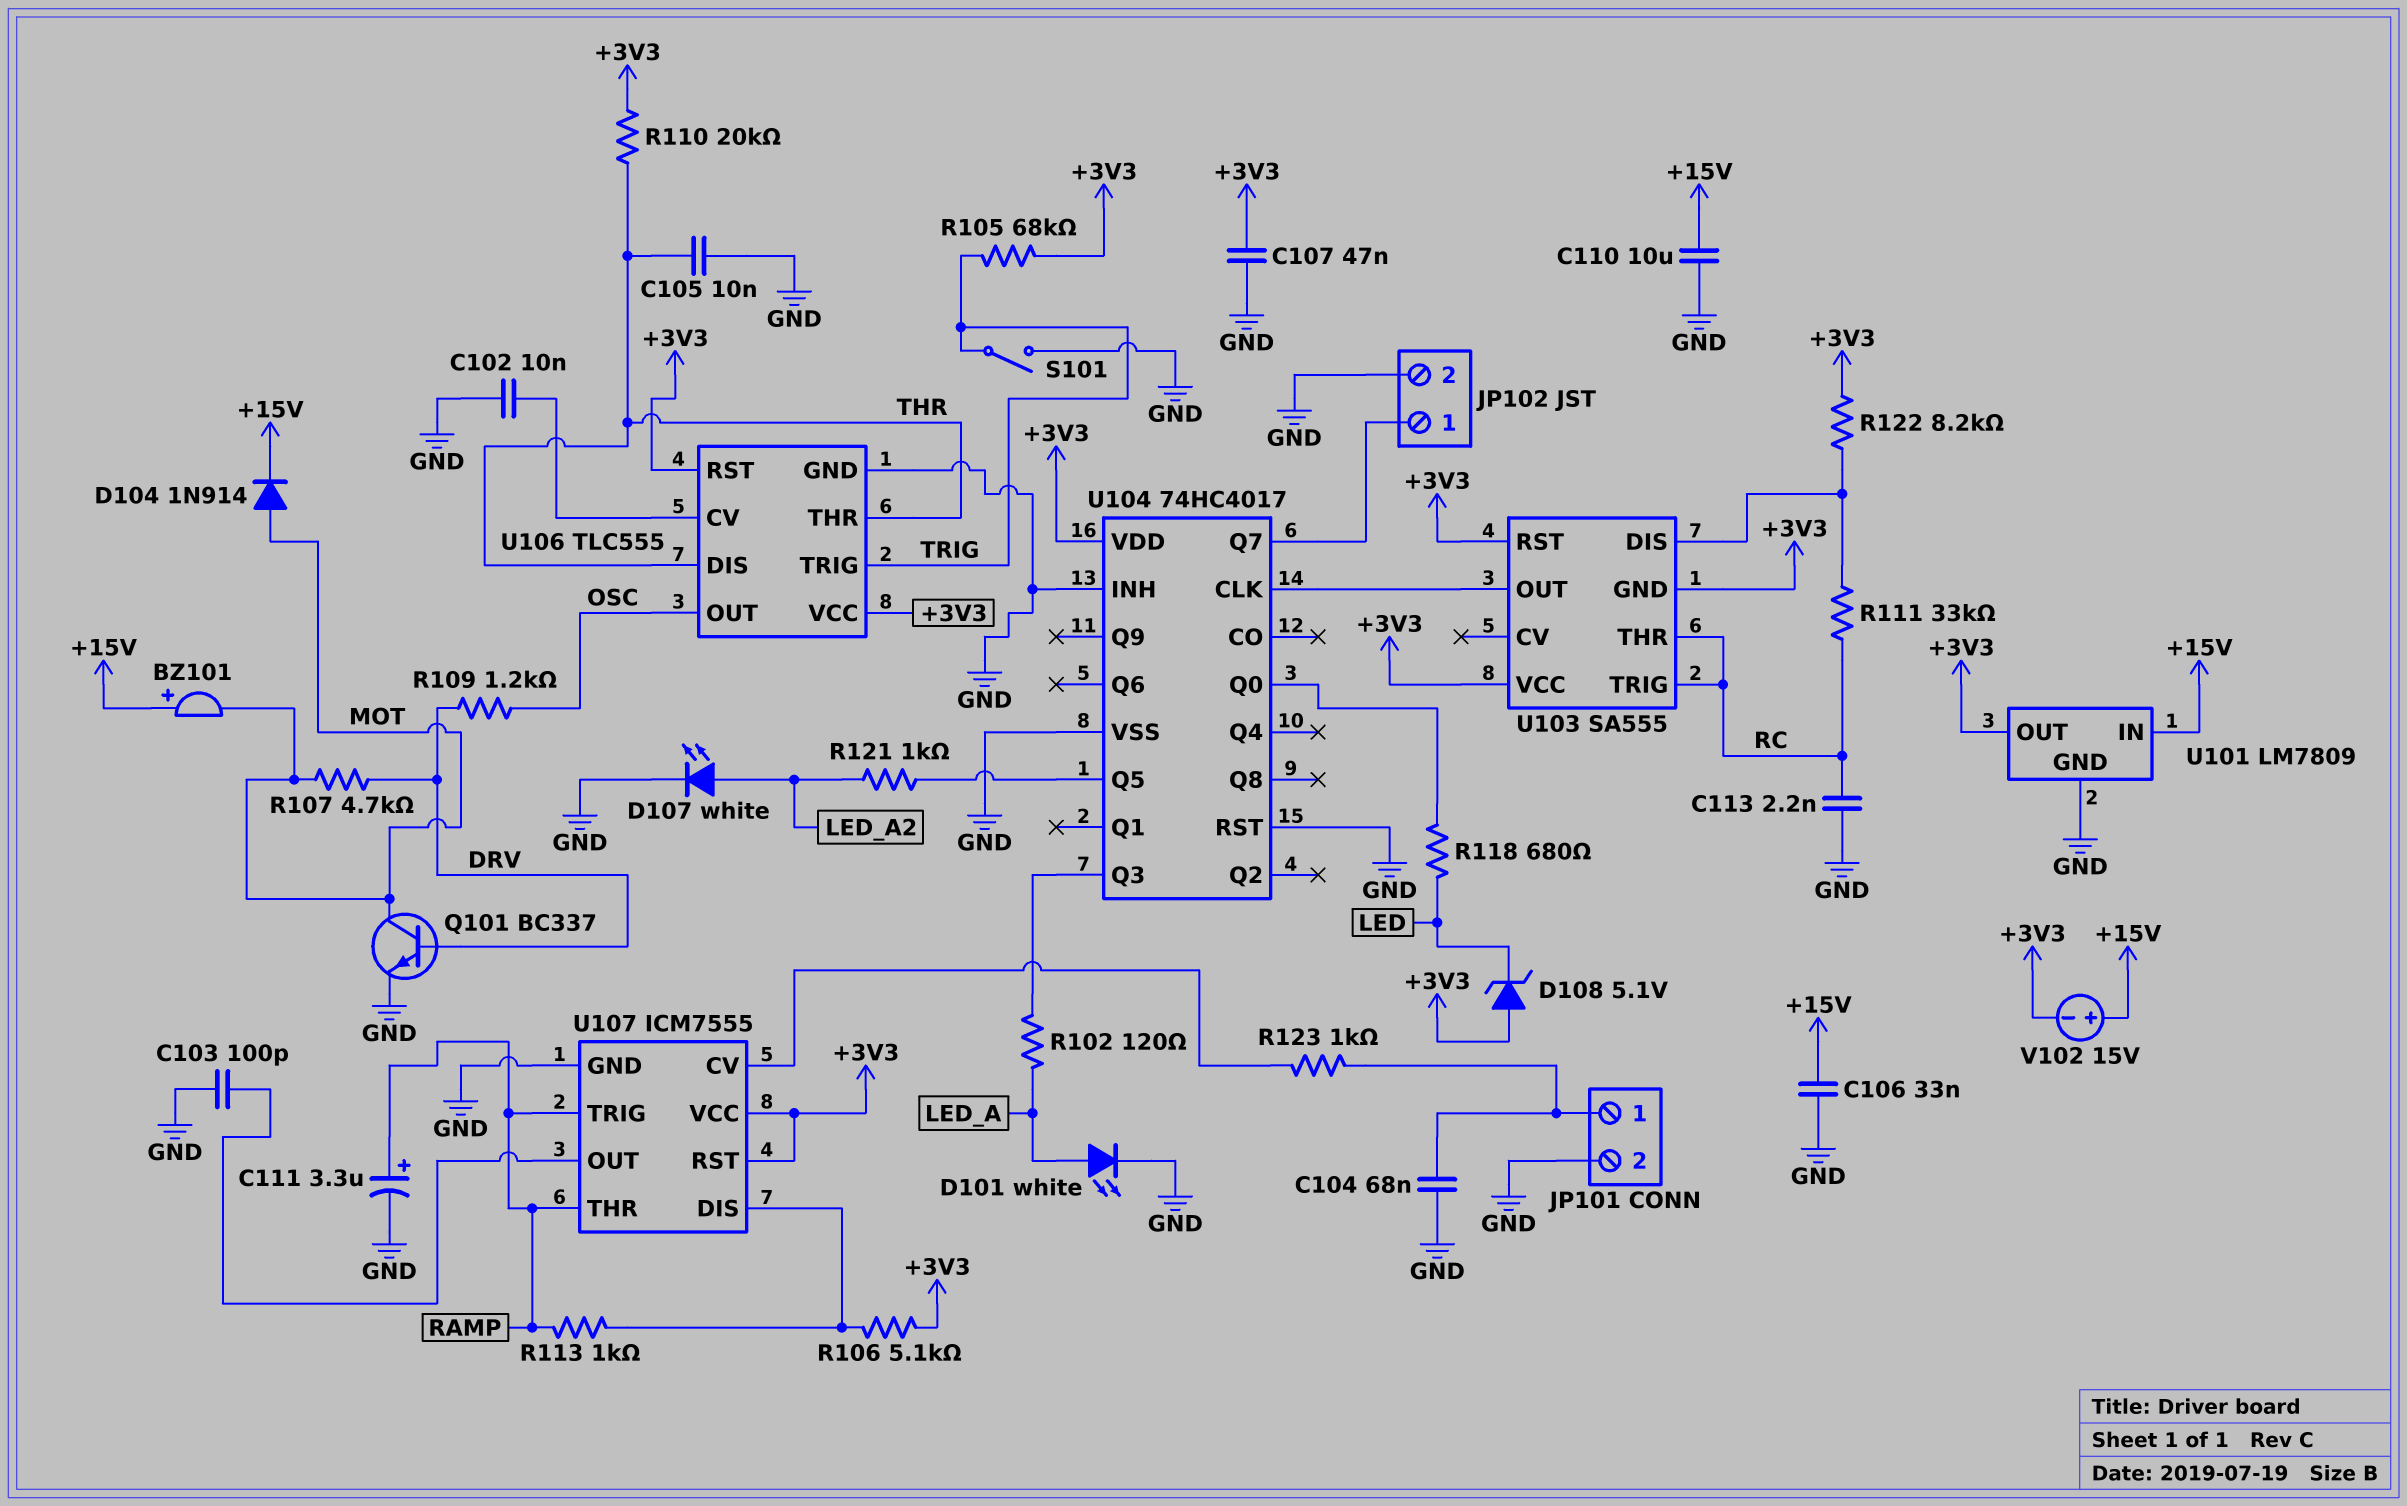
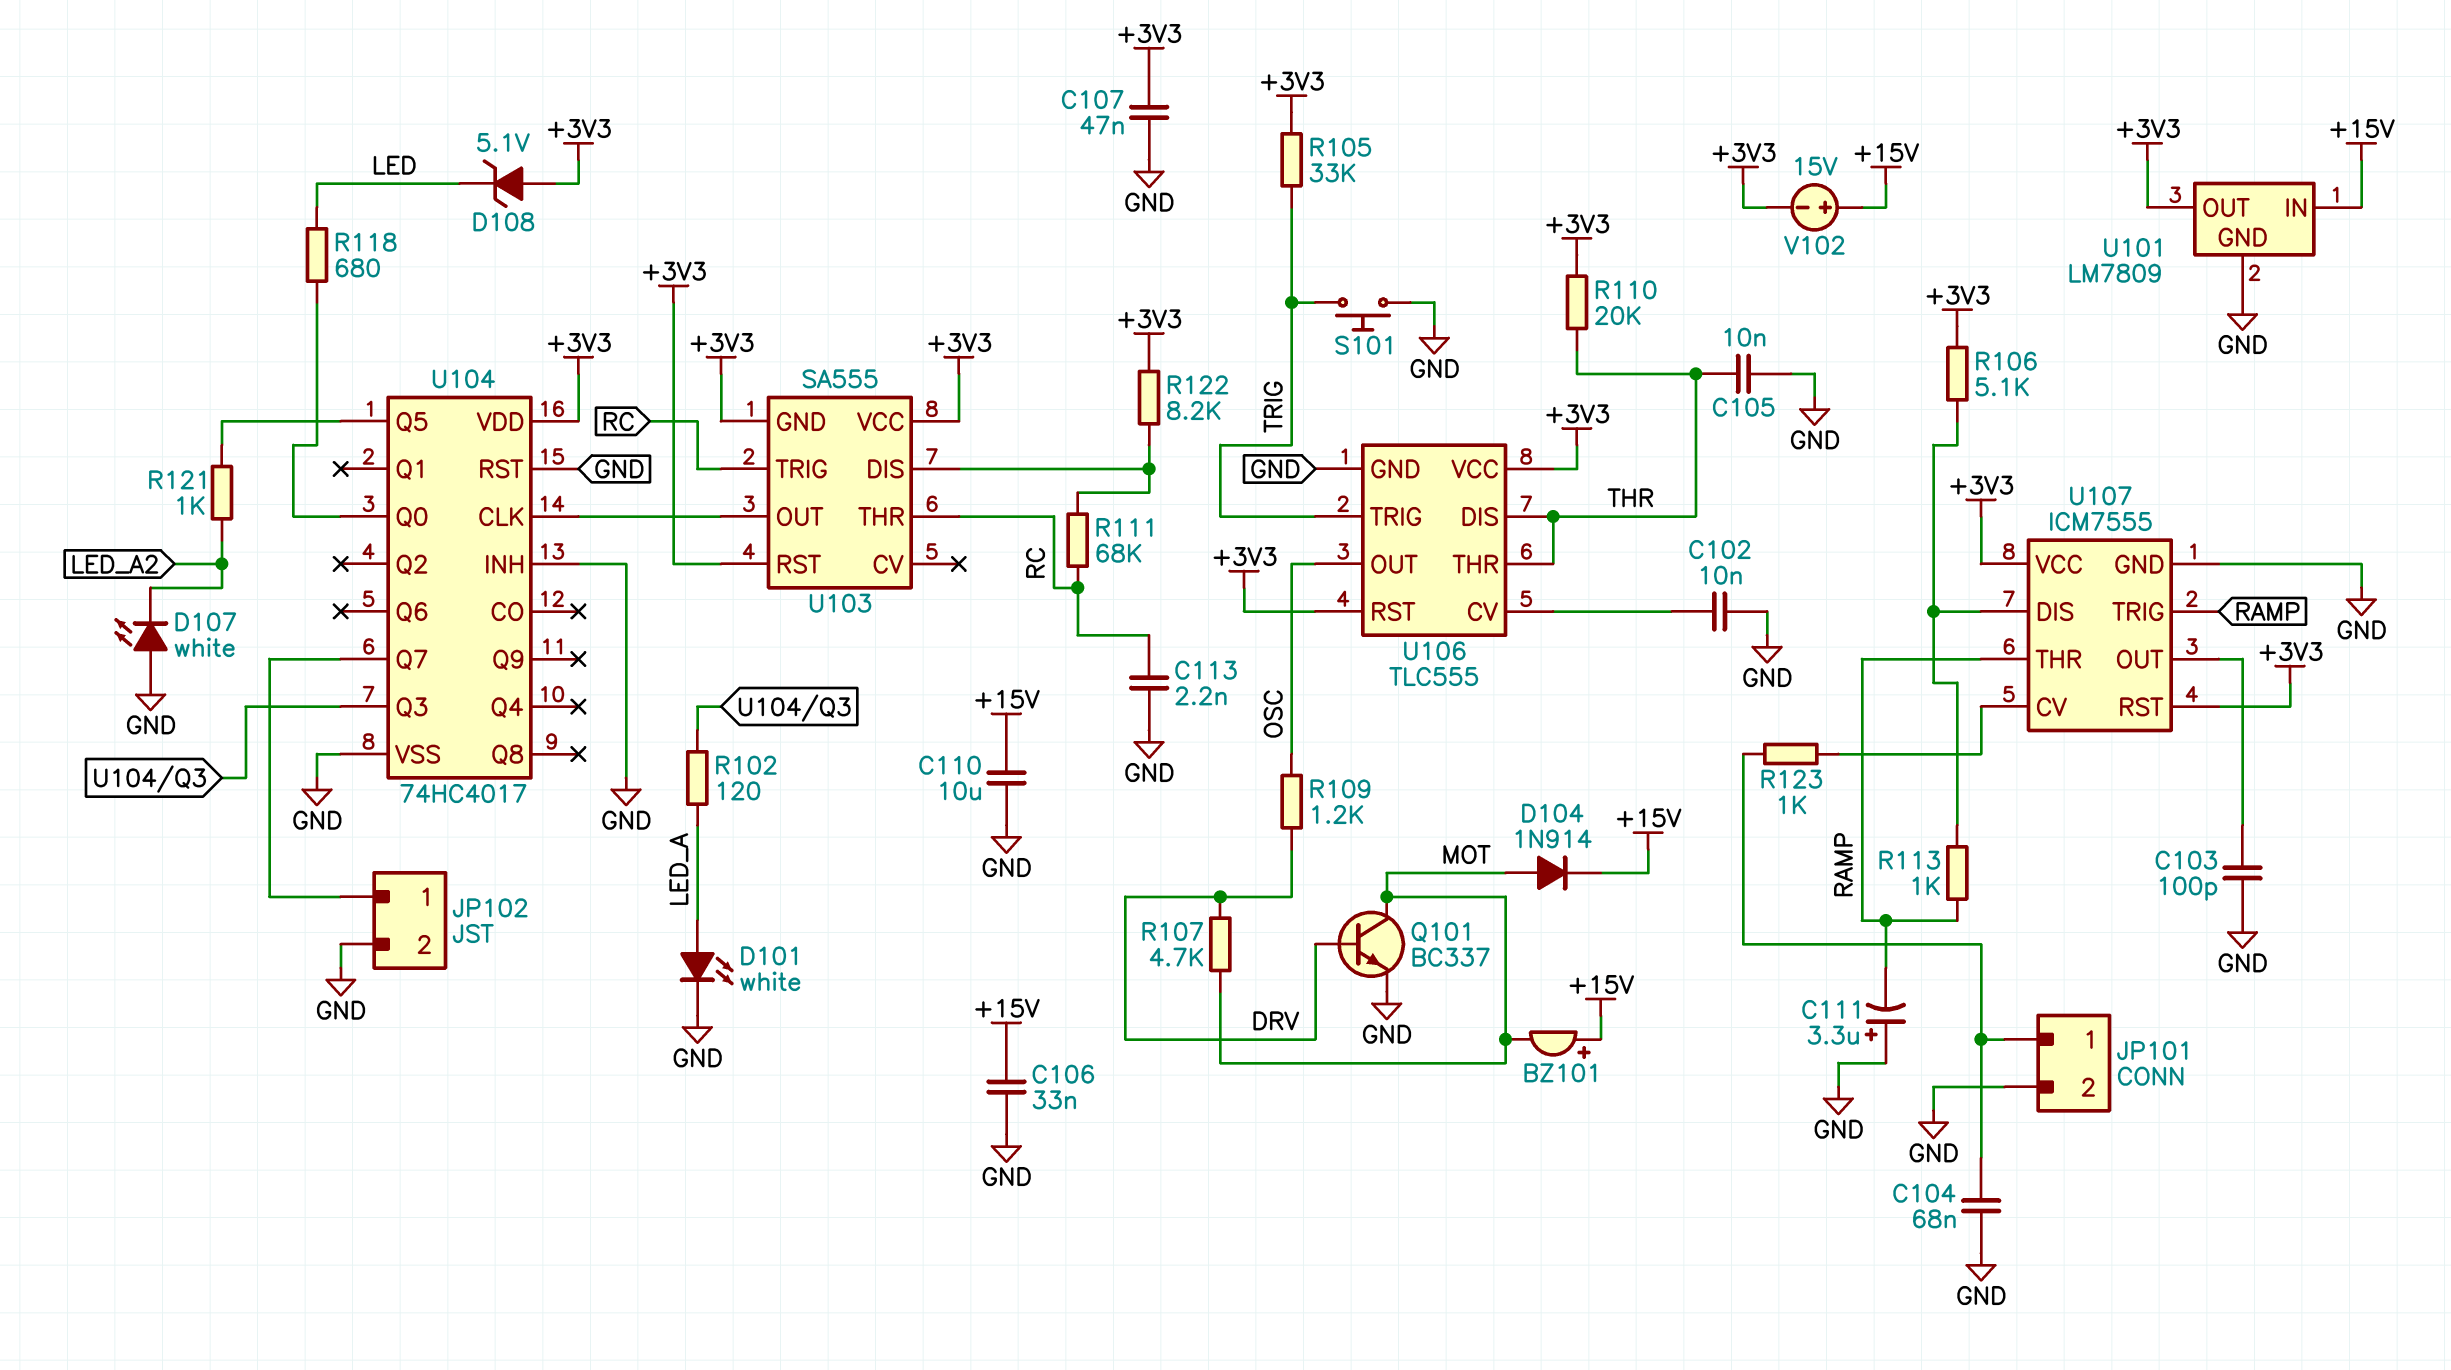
C111: 3.3uF (plus RAMP, minus GND) -> 3.3uF (plus GND, minus RAMP)
D107: LED white (A LED_A2, K GND) -> LED white (A GND, K LED_A2)
R105: 68k (+3V3, TRIG) -> 33k (+3V3, TRIG)
R111: 33k (RC, U103/DIS) -> 68k (RC, U103/DIS)
S101: switch (GND, TRIG) -> button (GND, TRIG)

